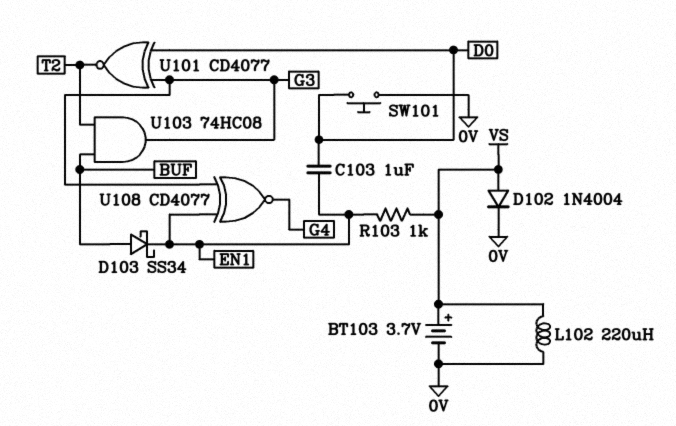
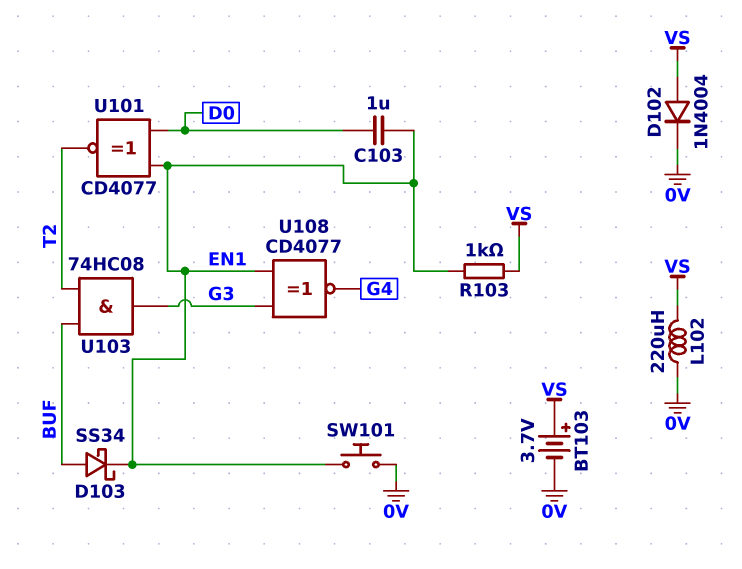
SW101: button (0V, D0) -> button (0V, EN1)
U101: XNOR CD4077 (in D0, in G3, out T2) -> XNOR CD4077 (in D0, in EN1, out T2)

